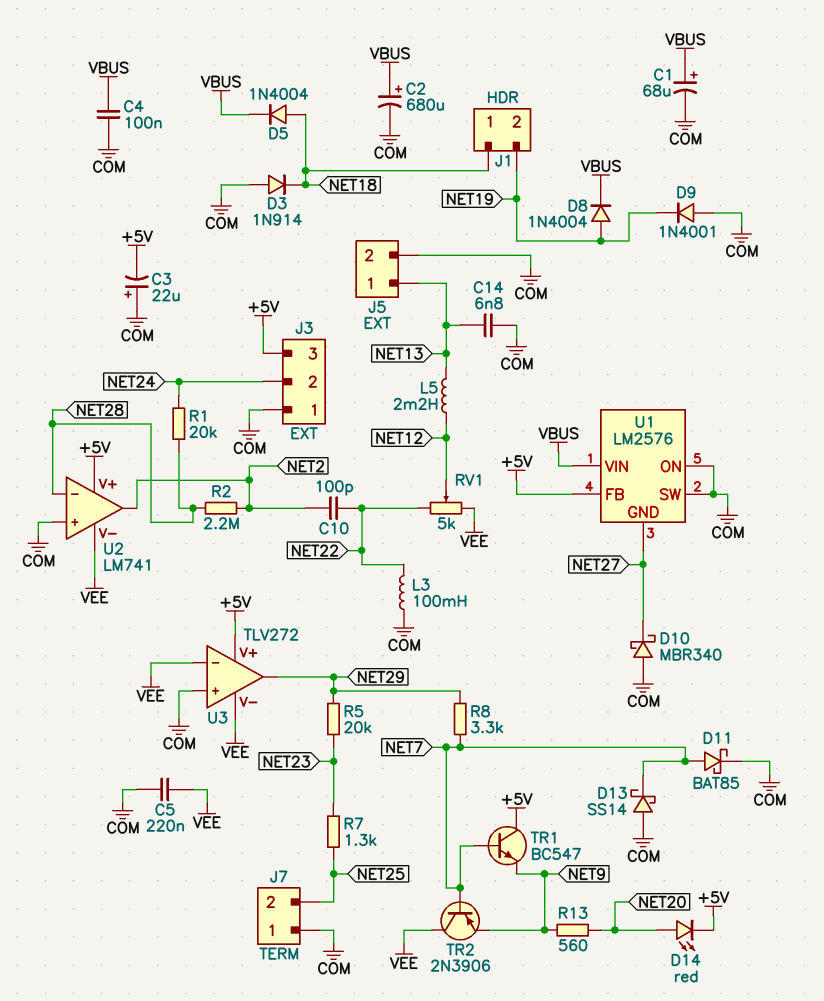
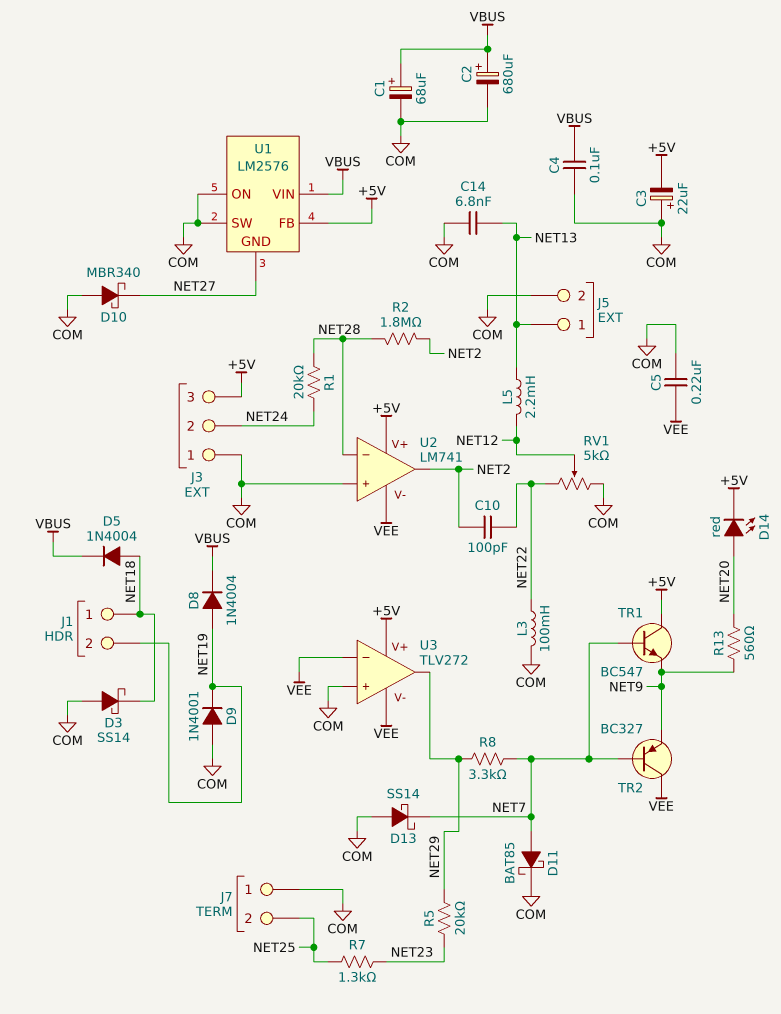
D3: diode 1N914 (A COM, K NET18) -> schottky SS14 (A COM, K NET18)
R2: 2.2M (NET2, NET28) -> 1.8M (NET2, NET28)
RV1: 5k (NET22, VEE, wiper NET12) -> 5k (COM, NET22, wiper NET12)
TR2: PNP 2N3906 (B NET7, C VEE, E NET9) -> PNP BC327 (B NET7, C VEE, E NET9)

